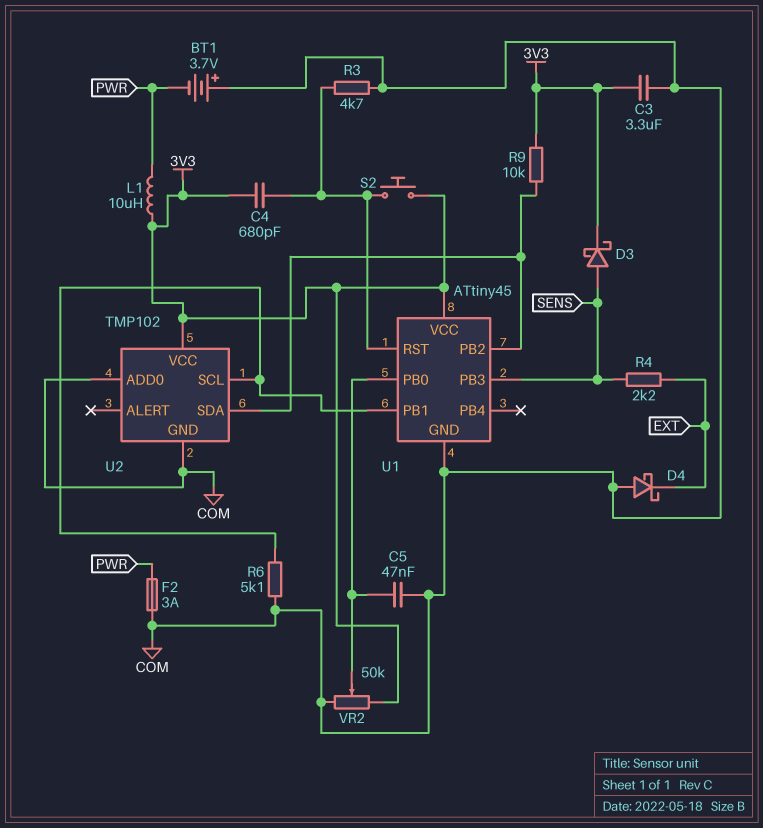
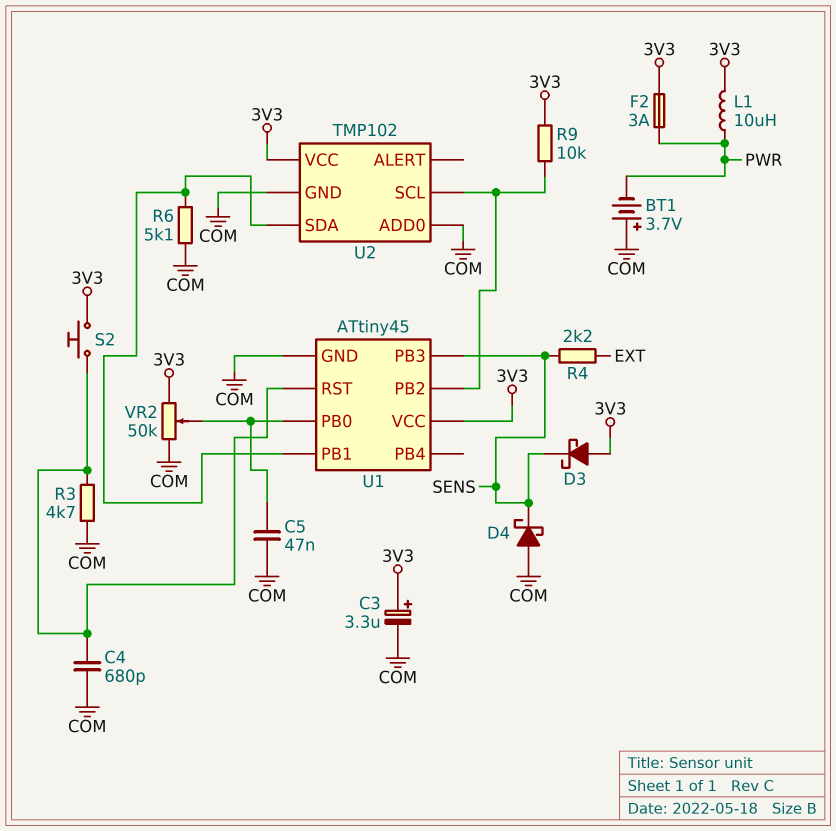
C3: 3.3uF (3V3, COM) -> 3.3uF (plus 3V3, minus COM)
C4: 680pF (3V3, U1/RST) -> 680pF (COM, U1/RST)
D3: schottky (A SENS, K 3V3) -> schottky (A 3V3, K SENS)
D4: schottky (A COM, K EXT) -> schottky (A COM, K SENS)
F2: 3A (COM, PWR) -> 3A (3V3, PWR)
U2 pin SCL: U1/PB1 -> U1/PB2
U2 pin SDA: U1/PB2 -> U1/PB1

